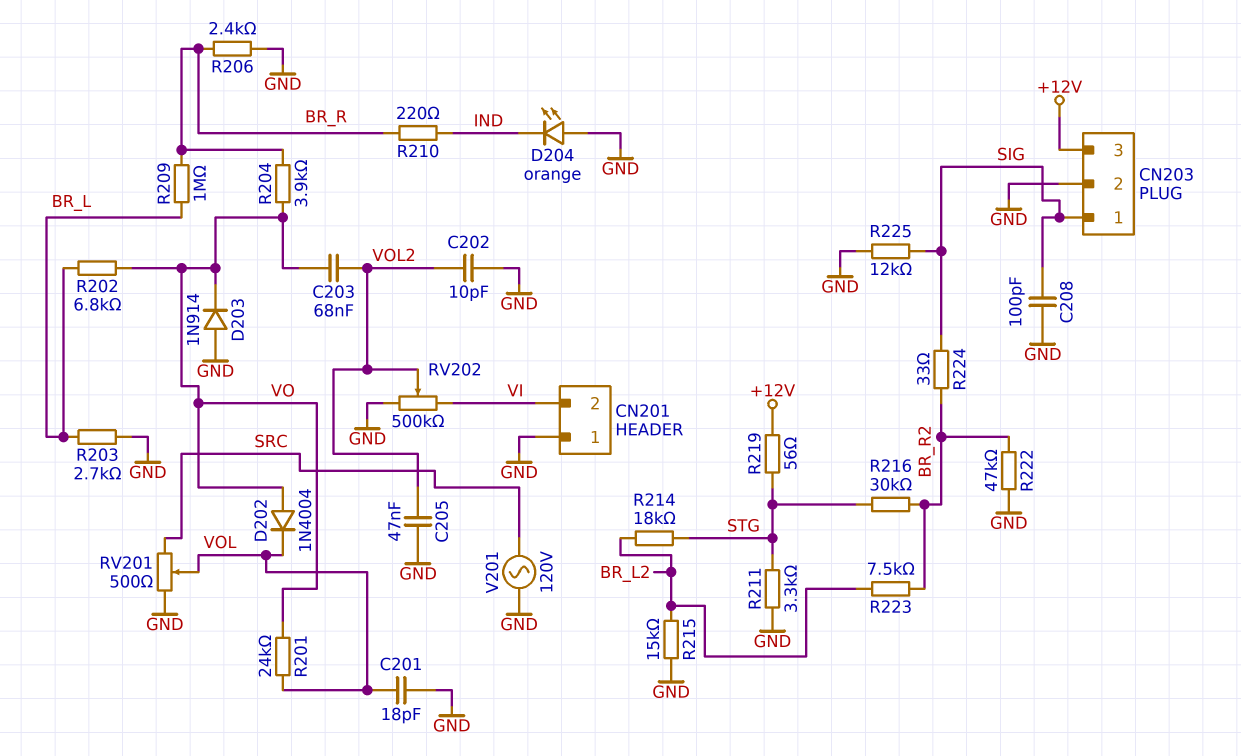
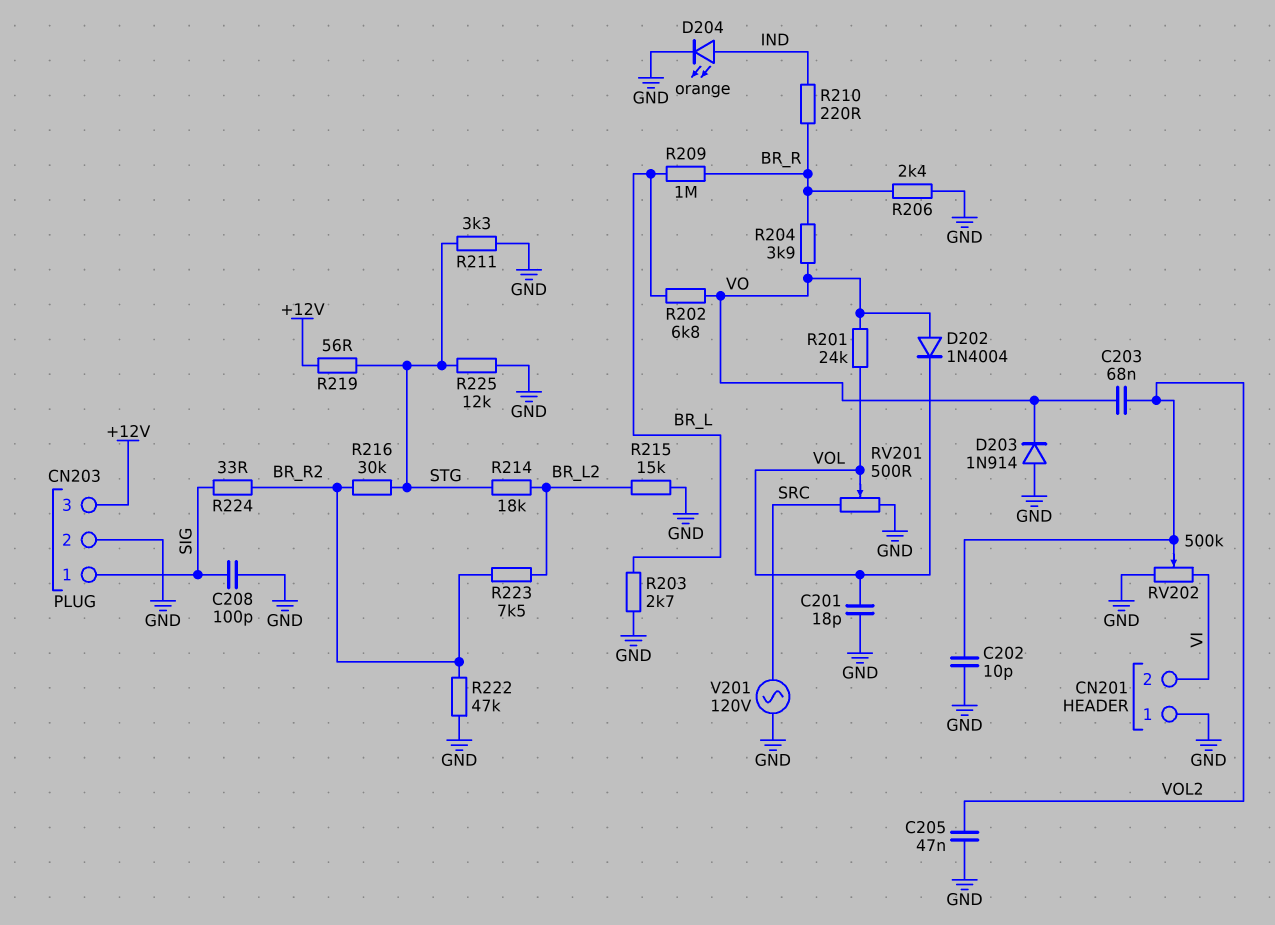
D204: LED orange (A GND, K IND) -> LED orange (A IND, K GND)
R225: 12k (GND, SIG) -> 12k (GND, STG)

